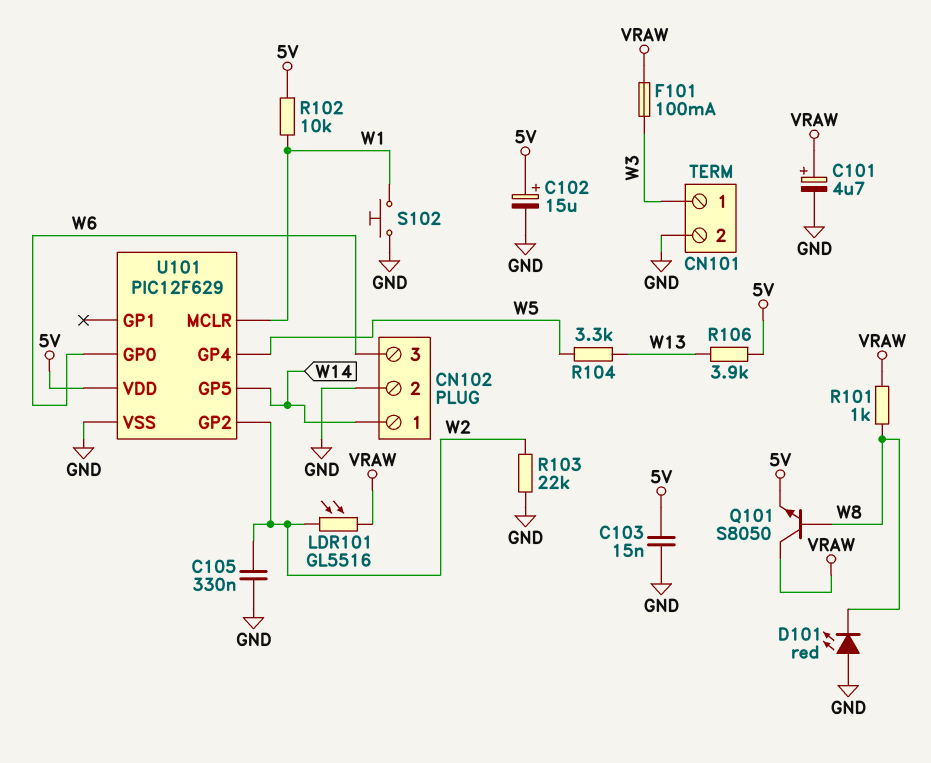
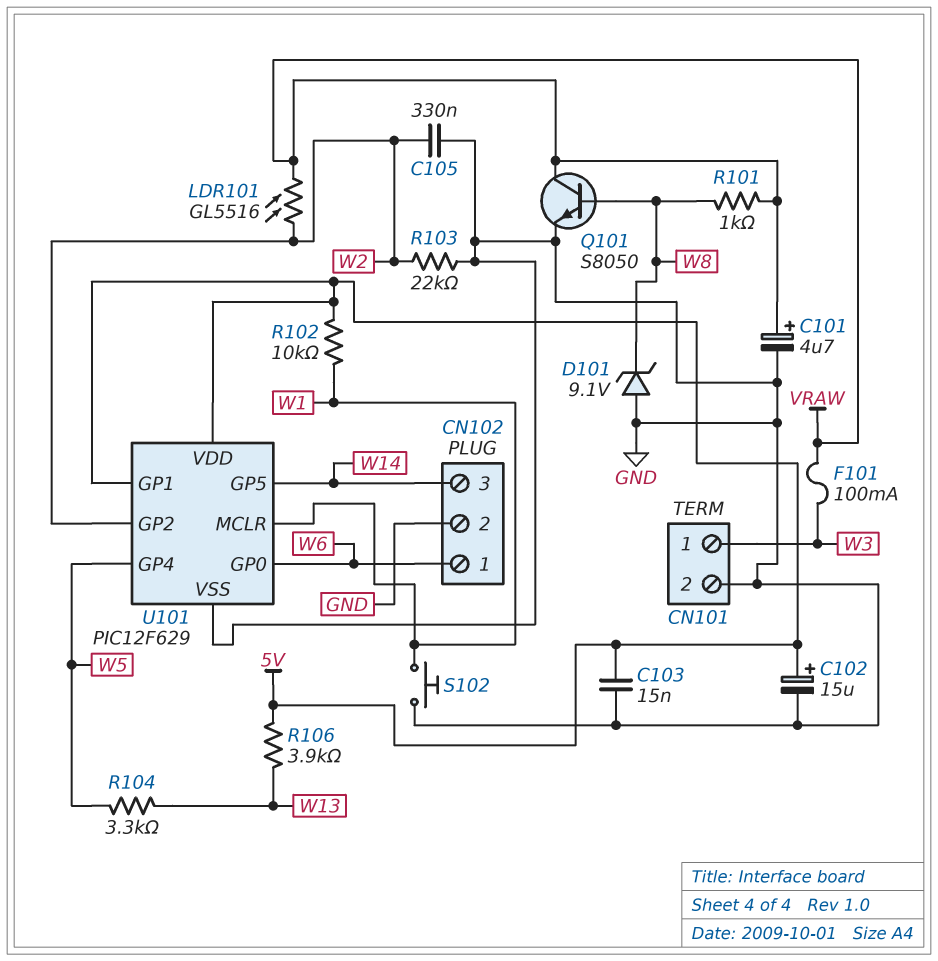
CN102 pin 1: W14 -> W6
CN102 pin 3: W6 -> W14
D101: LED red (A GND, K W8) -> zener 9.1V (A GND, K W8)
Q101: NPN S8050 (B W8, C VRAW, E 5V) -> NPN S8050 (B W8, C VRAW, E GND)
U101 pin GP1: none -> 5V

